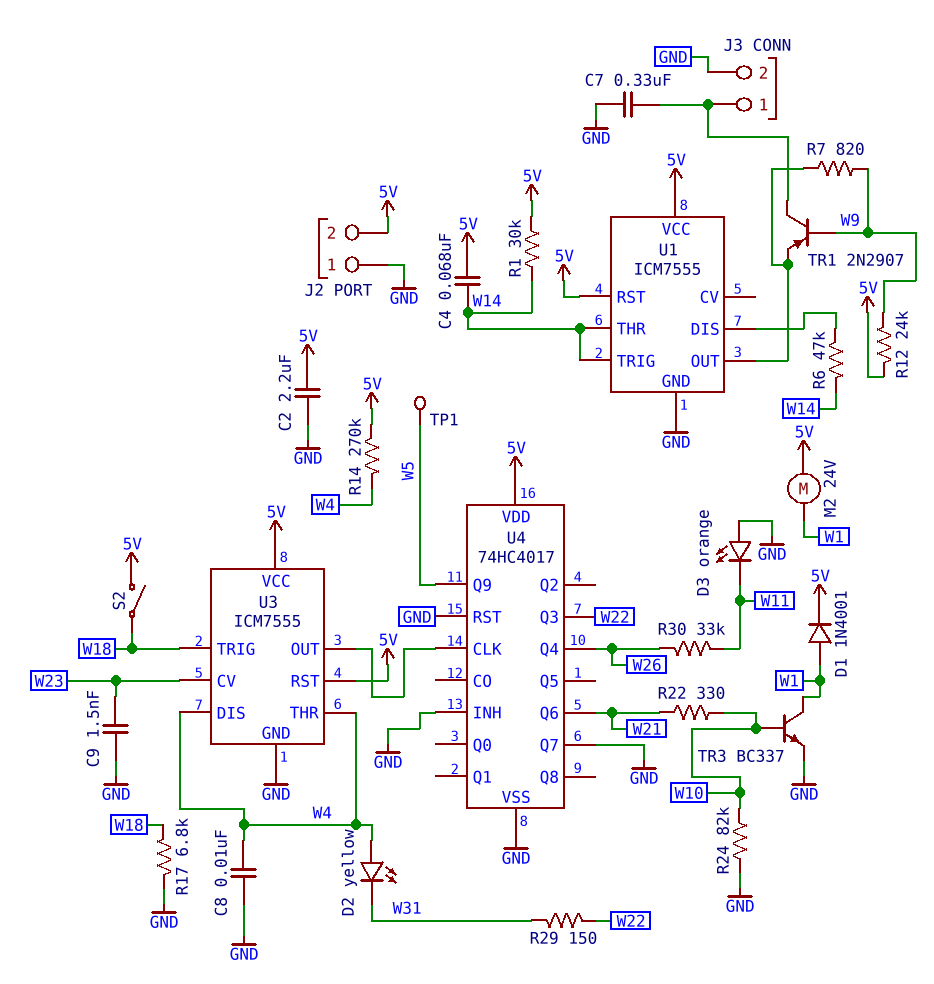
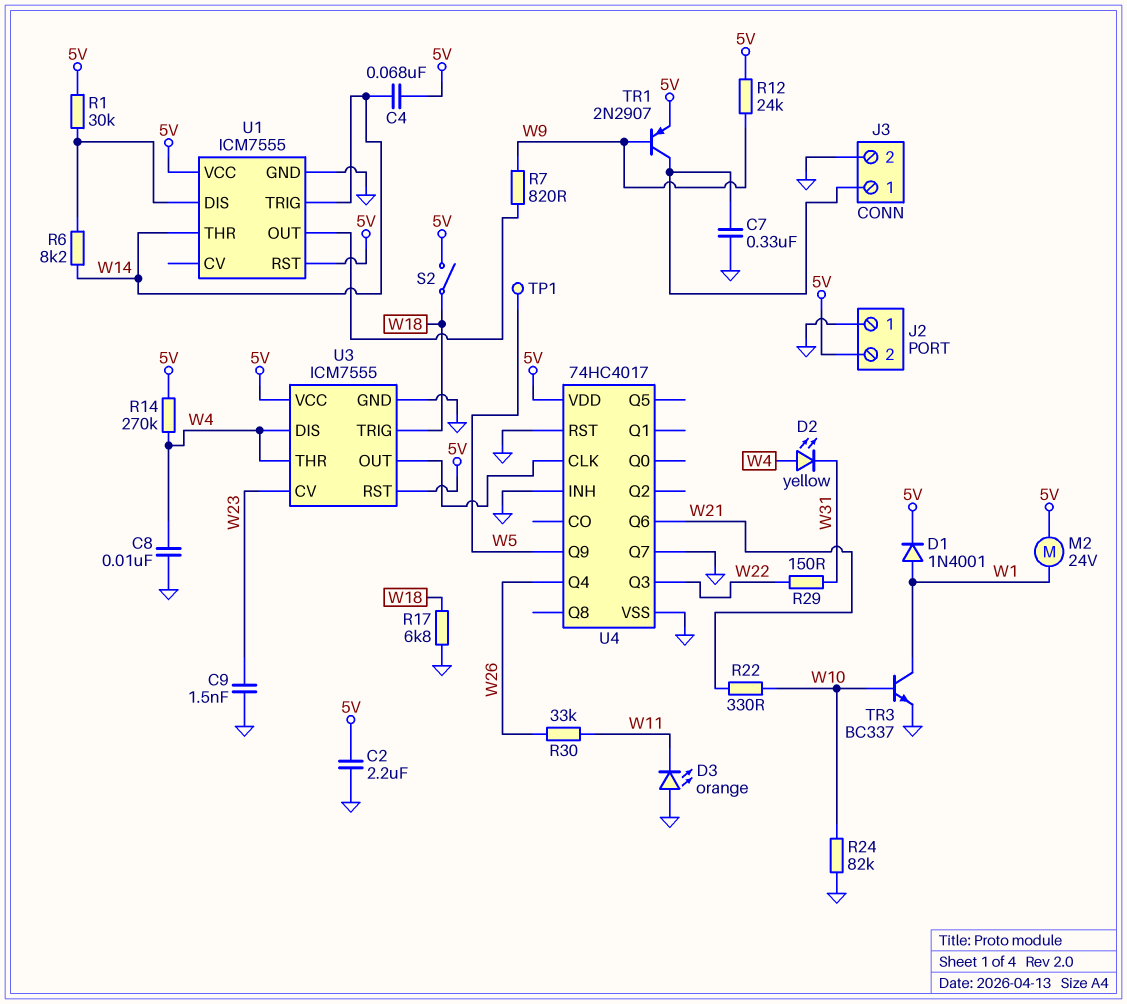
R1: 30k (5V, W14) -> 30k (5V, U1/DIS)
R6: 47k (U1/DIS, W14) -> 8.2k (U1/DIS, W14)
TR1: PNP 2N2907 (B W9, C J3/1, E U1/OUT) -> PNP 2N2907 (B W9, C J3/1, E 5V)

